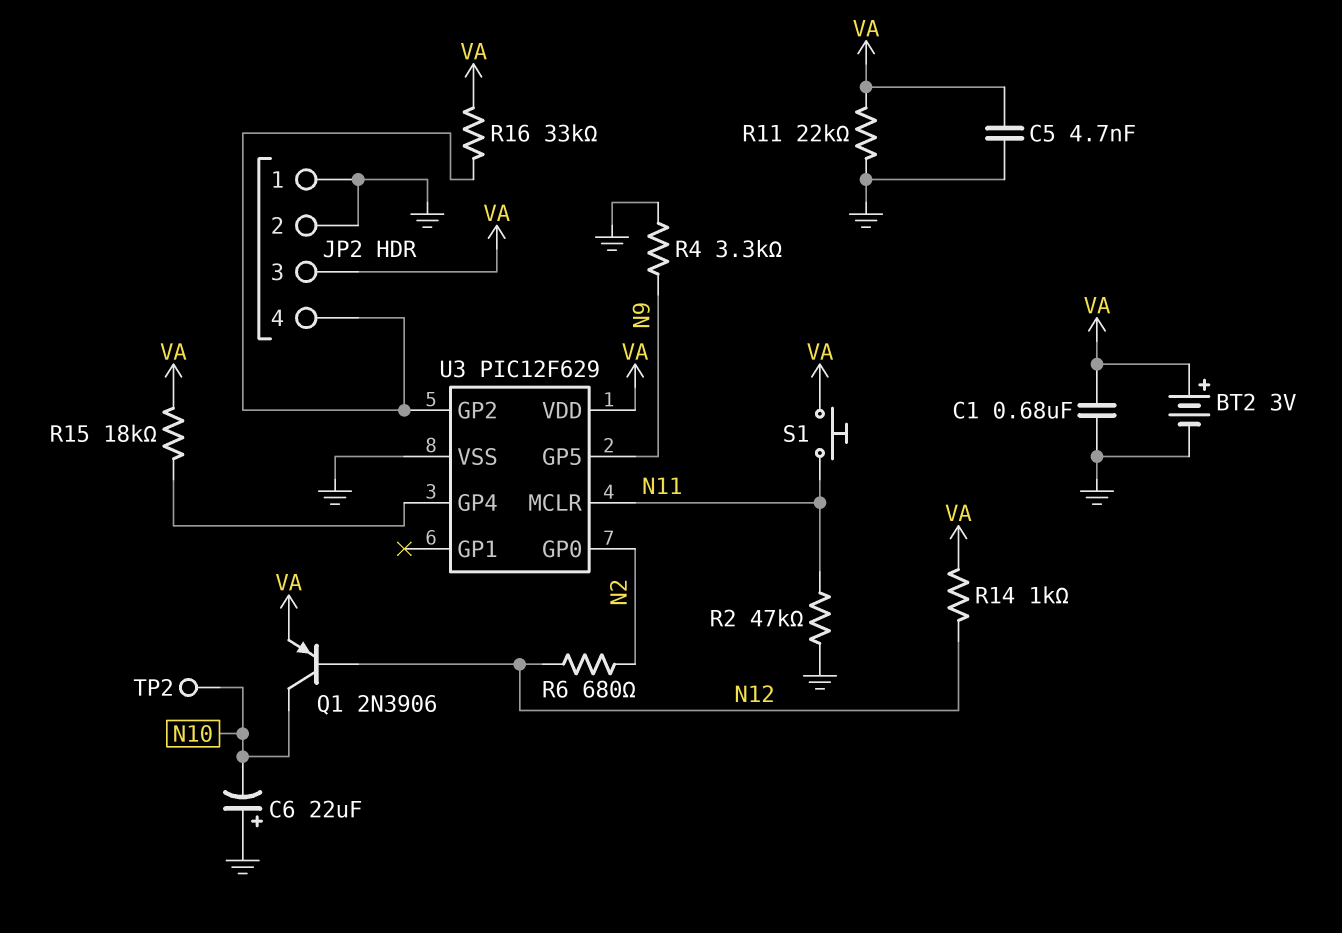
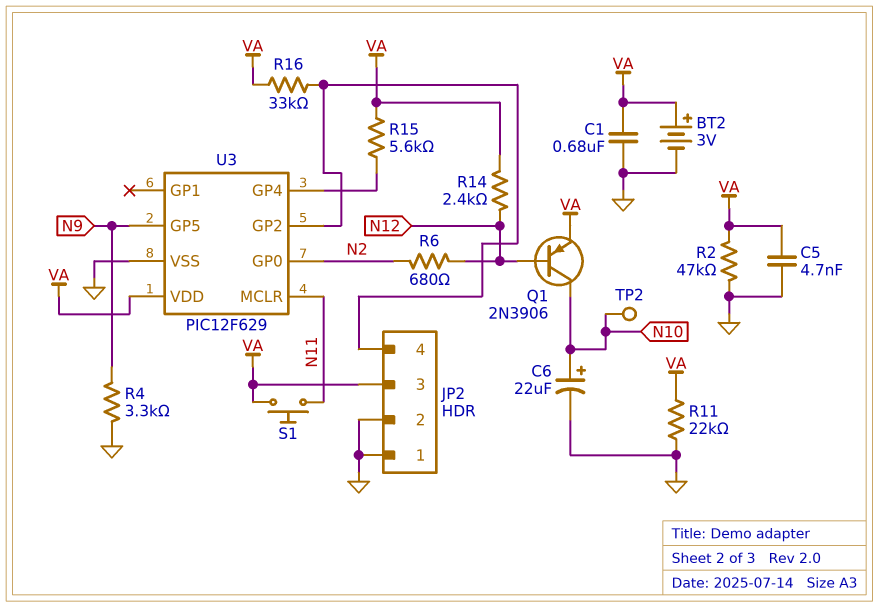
C6: 22uF (plus GND, minus N10) -> 22uF (plus N10, minus GND)
R2: 47k (GND, N11) -> 47k (GND, VA)
R14: 1k (N12, VA) -> 2.4k (N12, VA)
R15: 18k (U3/GP4, VA) -> 5.6k (U3/GP4, VA)

